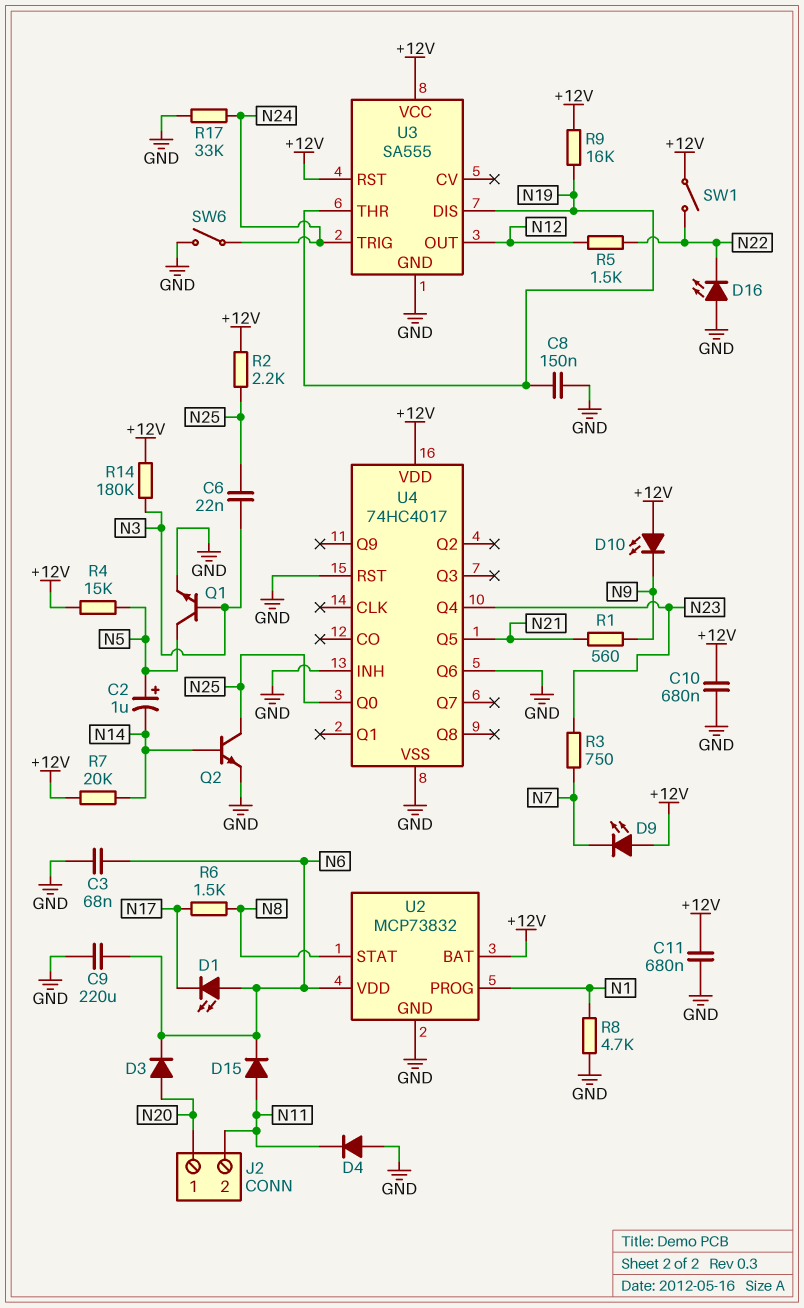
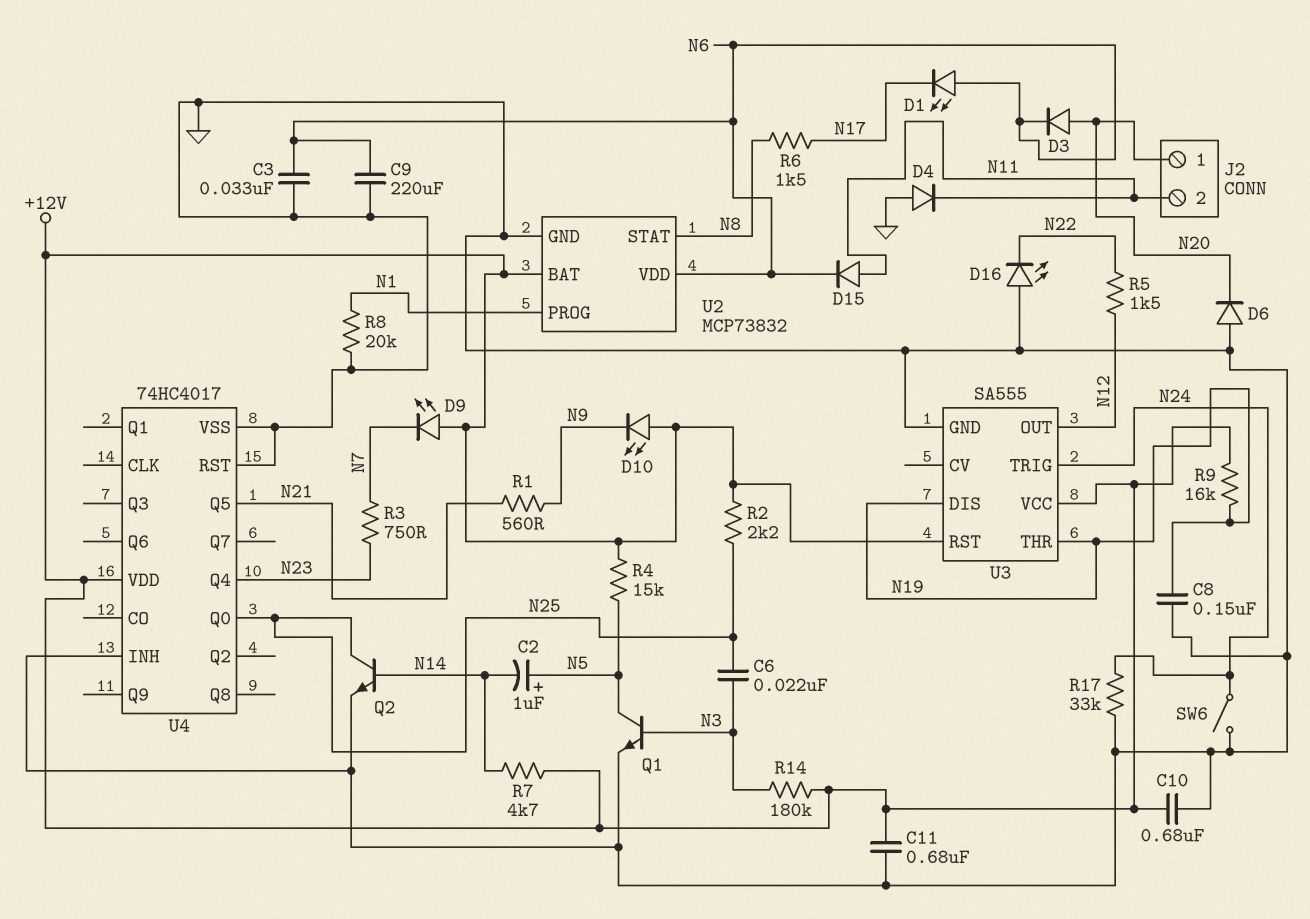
C3: 68nF (GND, N6) -> 33nF (GND, N6)
D6: none -> diode (A GND, K N20)
R7: 20k (+12V, N14) -> 4.7k (+12V, N14)
R8: 4.7k (GND, N1) -> 20k (GND, N1)
SW1: switch (+12V, N22) -> none
U4 pin Q6: GND -> none

